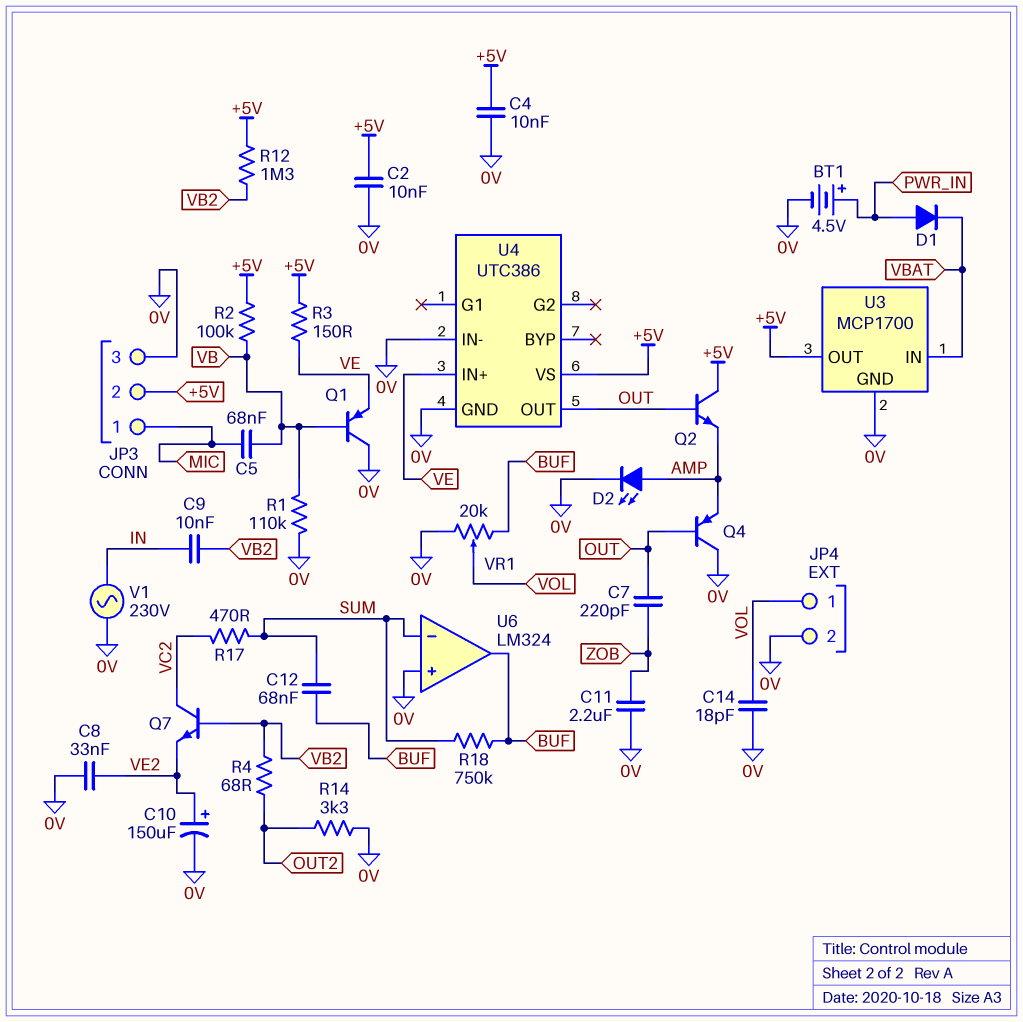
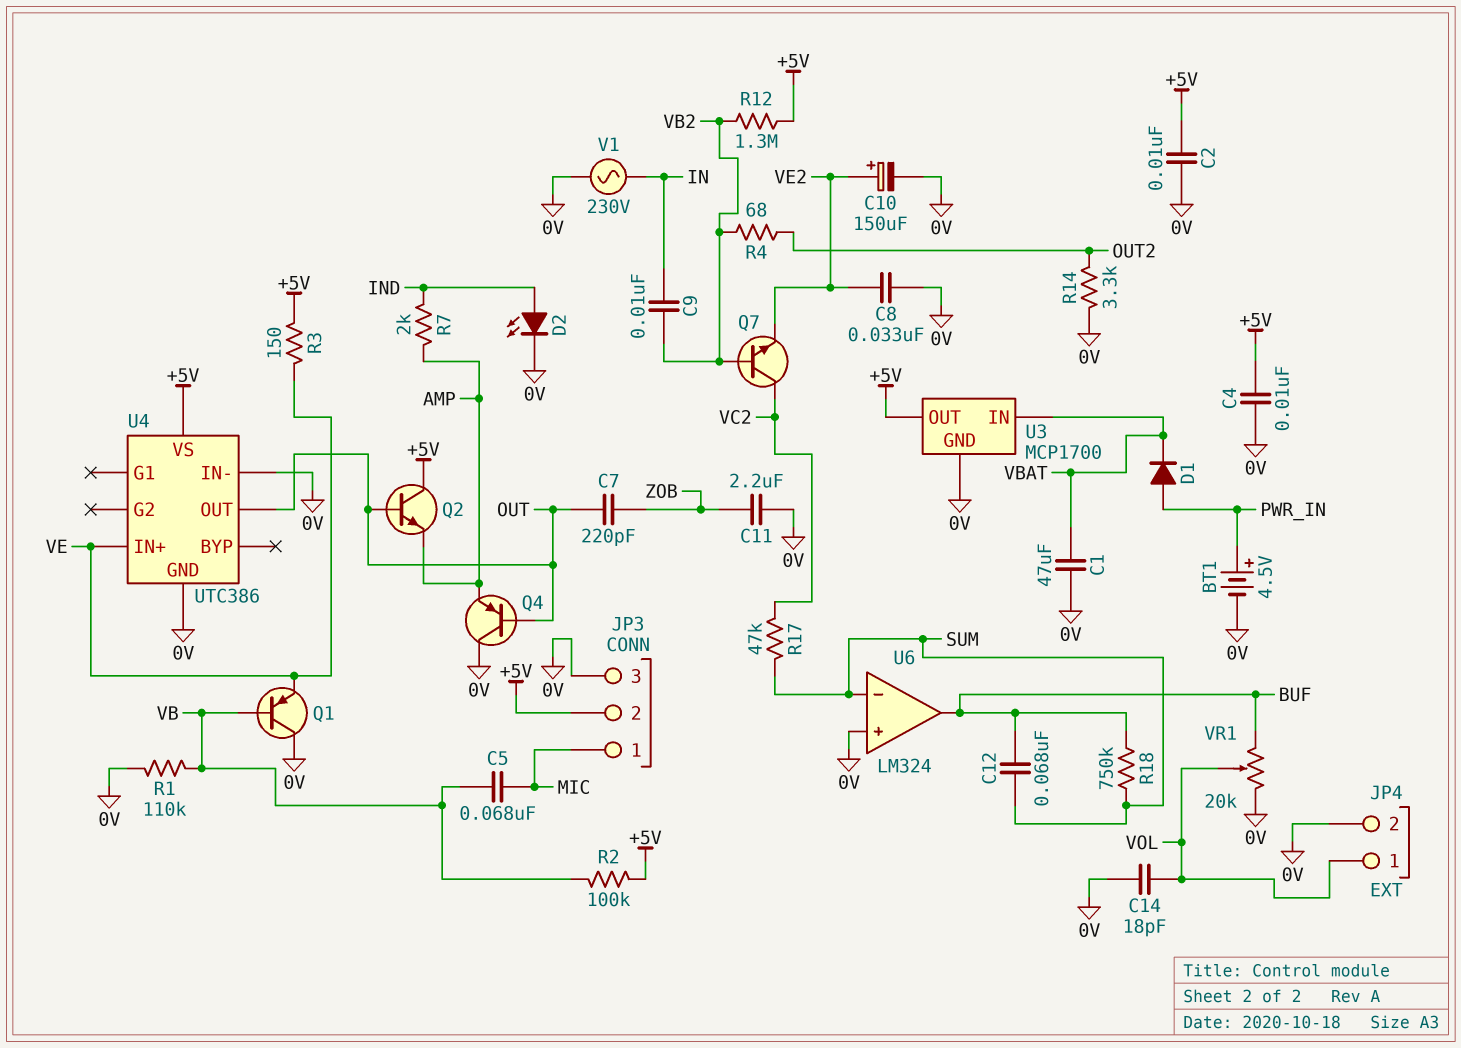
C1: none -> 47uF (0V, VBAT)
D2: LED (A AMP, K 0V) -> LED (A IND, K 0V)
R7: none -> 2k (AMP, IND)
R17: 470 (SUM, VC2) -> 47k (SUM, VC2)

